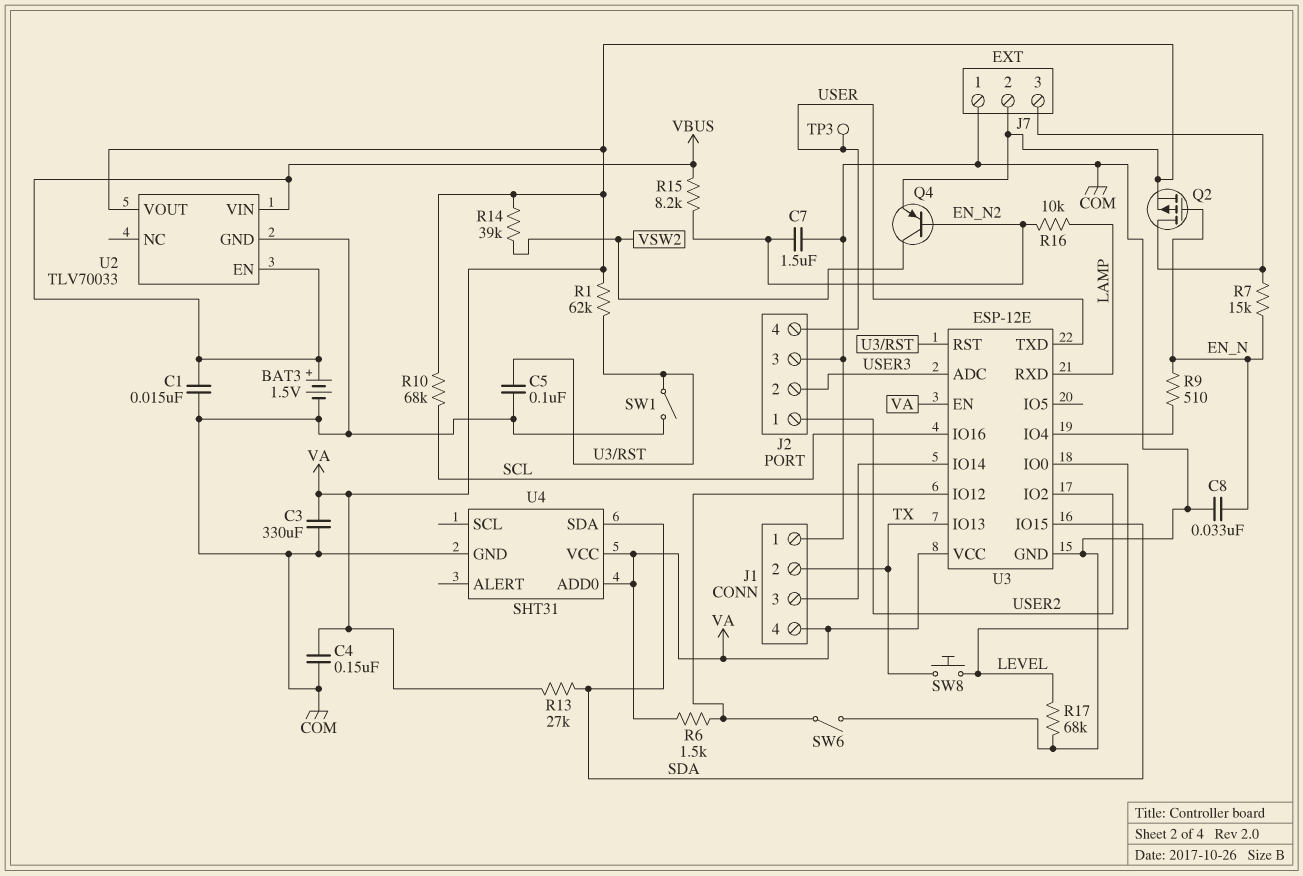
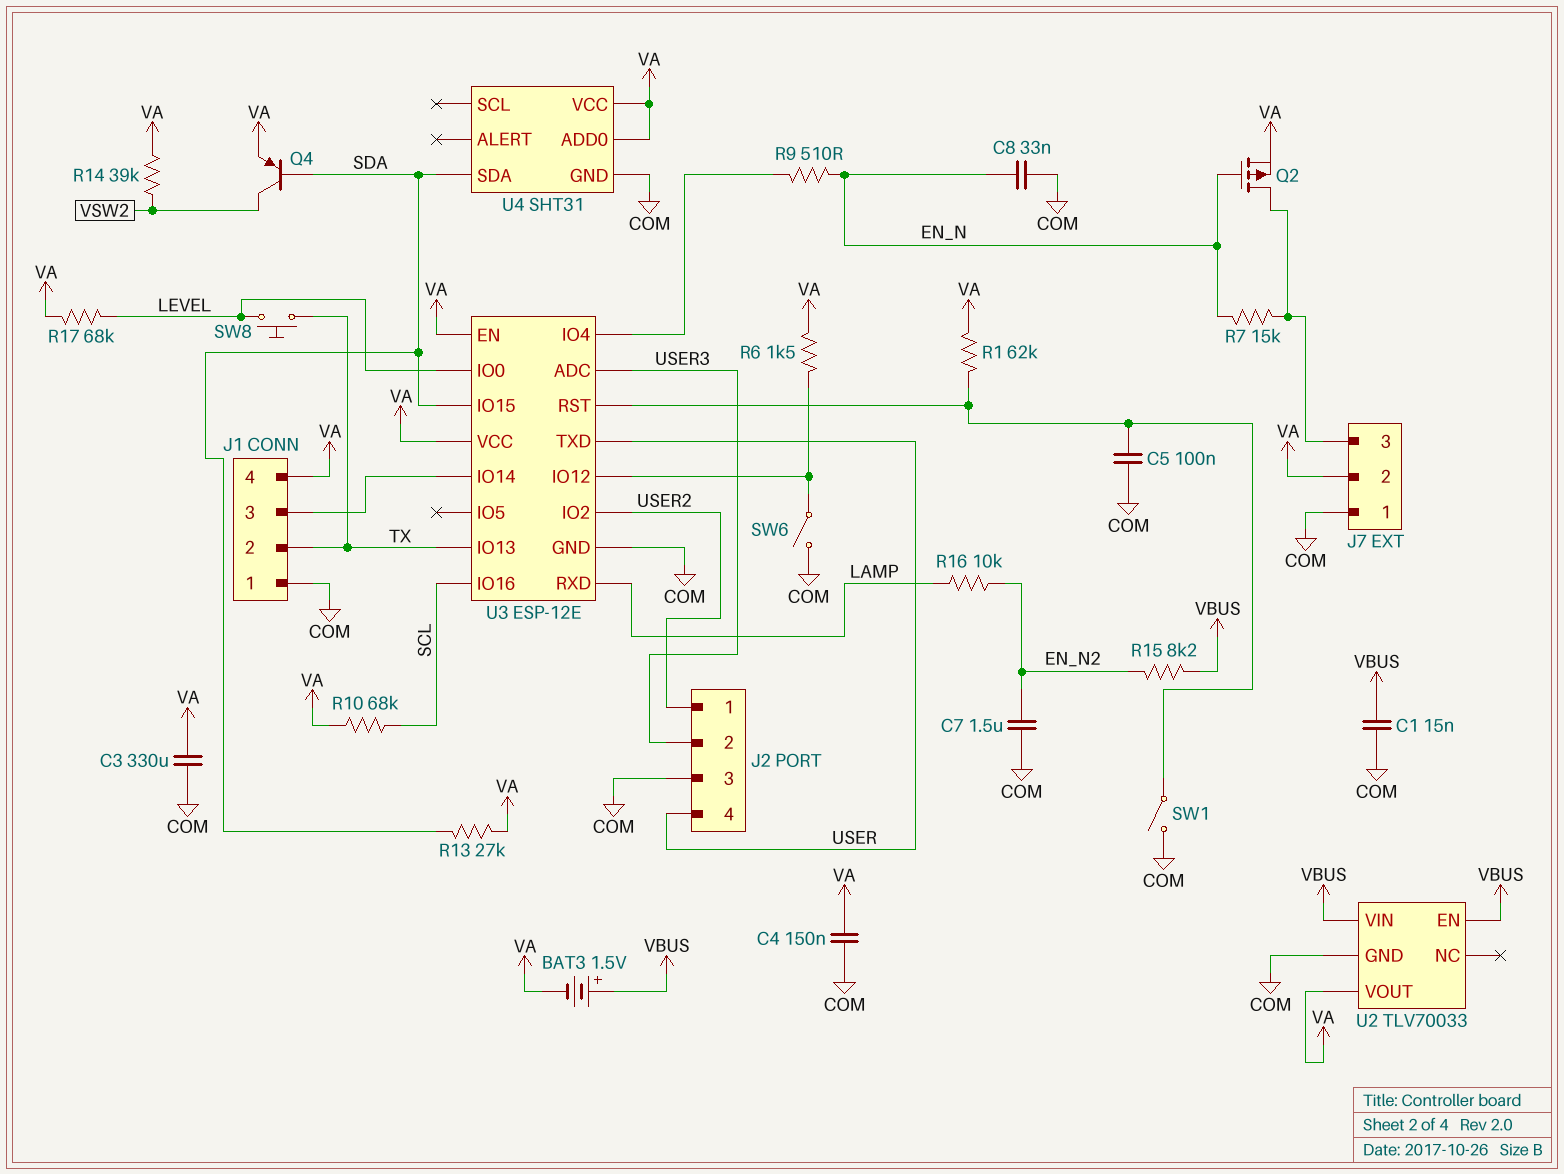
BAT3: 1.5V (plus VBUS, minus COM) -> 1.5V (plus VBUS, minus VA)
Q4: PNP (B EN_N2, C VSW2, E VA) -> PNP (B SDA, C VSW2, E VA)
R17: 68k (COM, LEVEL) -> 68k (LEVEL, VA)
TP3: test point (USER) -> none

